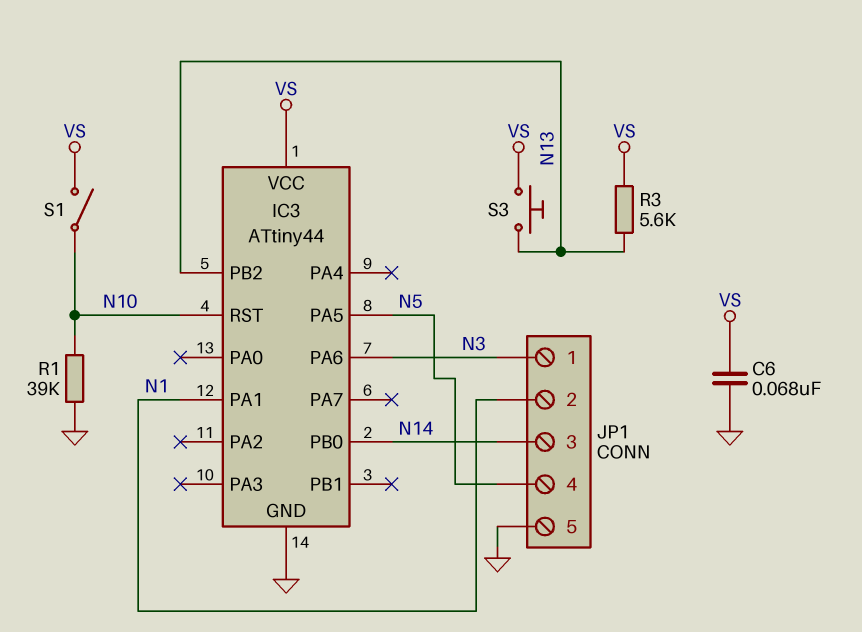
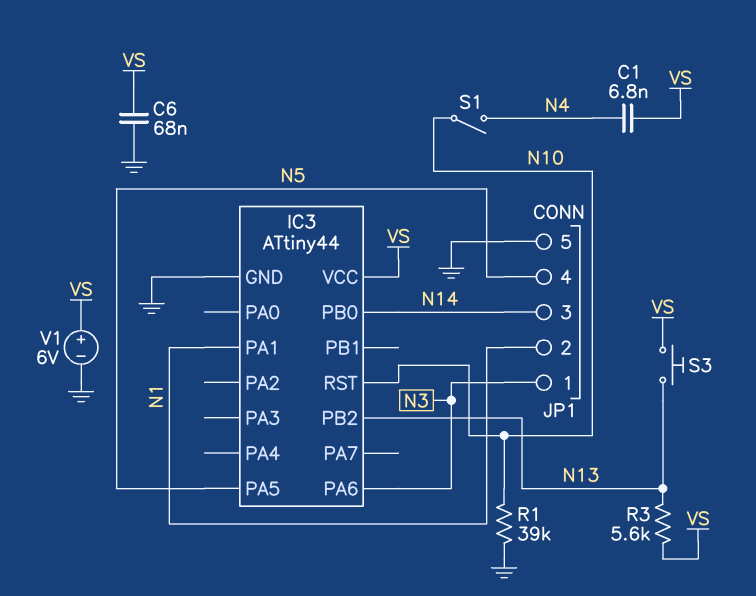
C1: none -> 6.8nF (N4, VS)
S1: switch (N10, VS) -> switch (N4, N10)
V1: none -> 6V (plus VS, minus GND)

